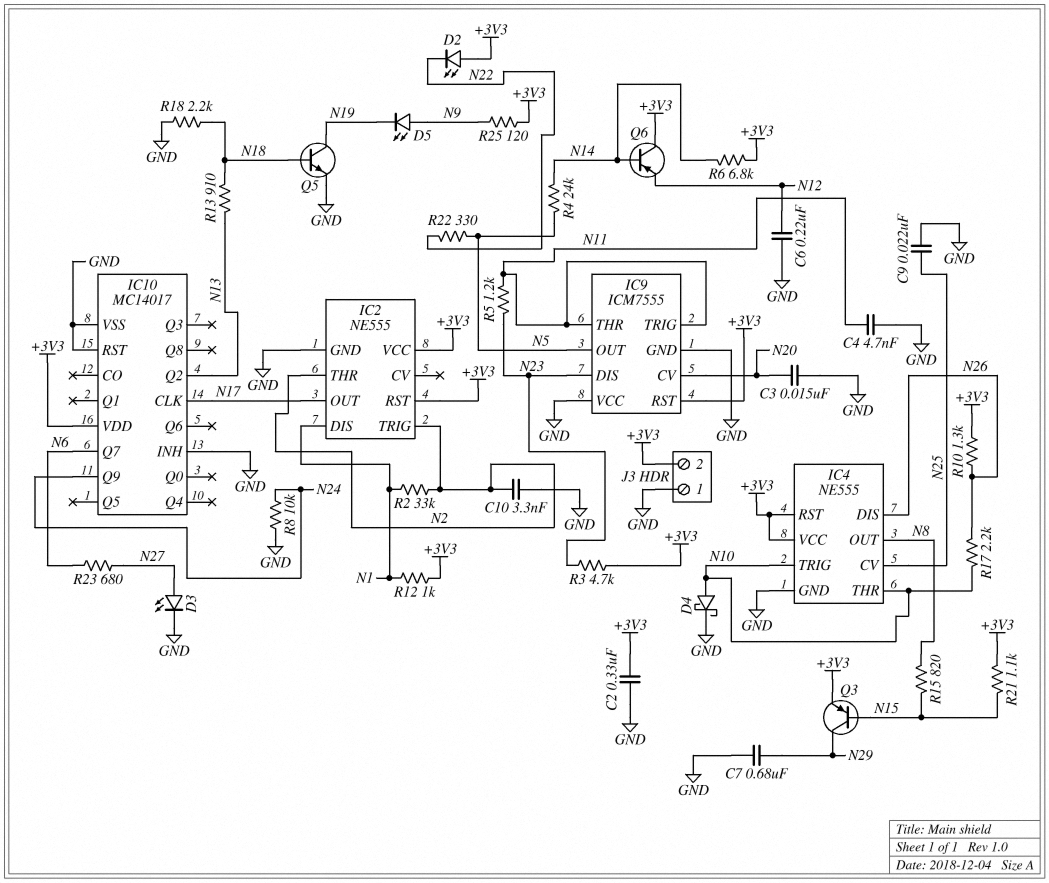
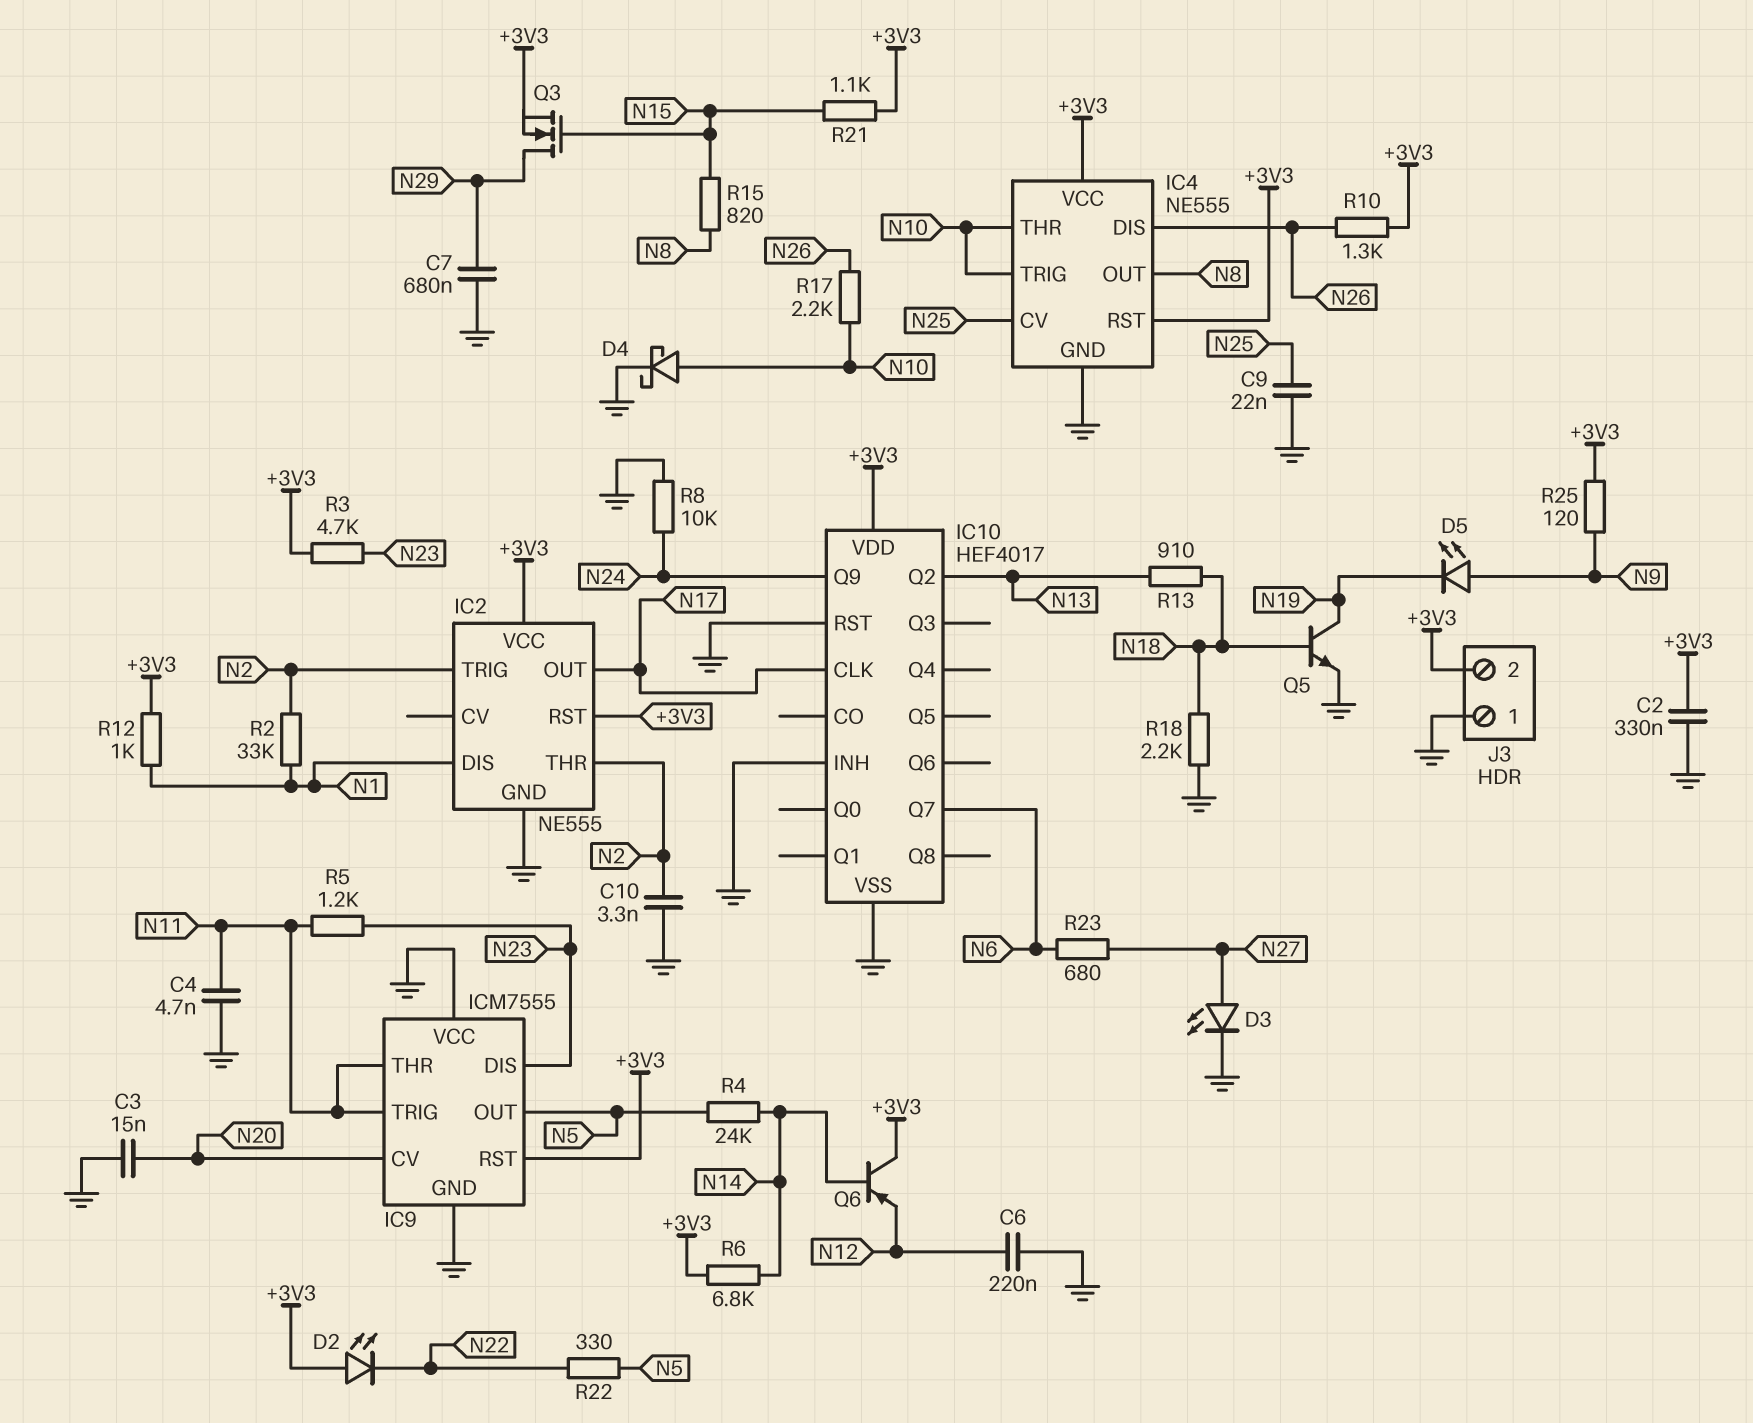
IC10: MC14017 -> HEF4017
Q3: PNP (B N15, C N29, E +3V3) -> NMOS (G N15, D N29, S +3V3)

